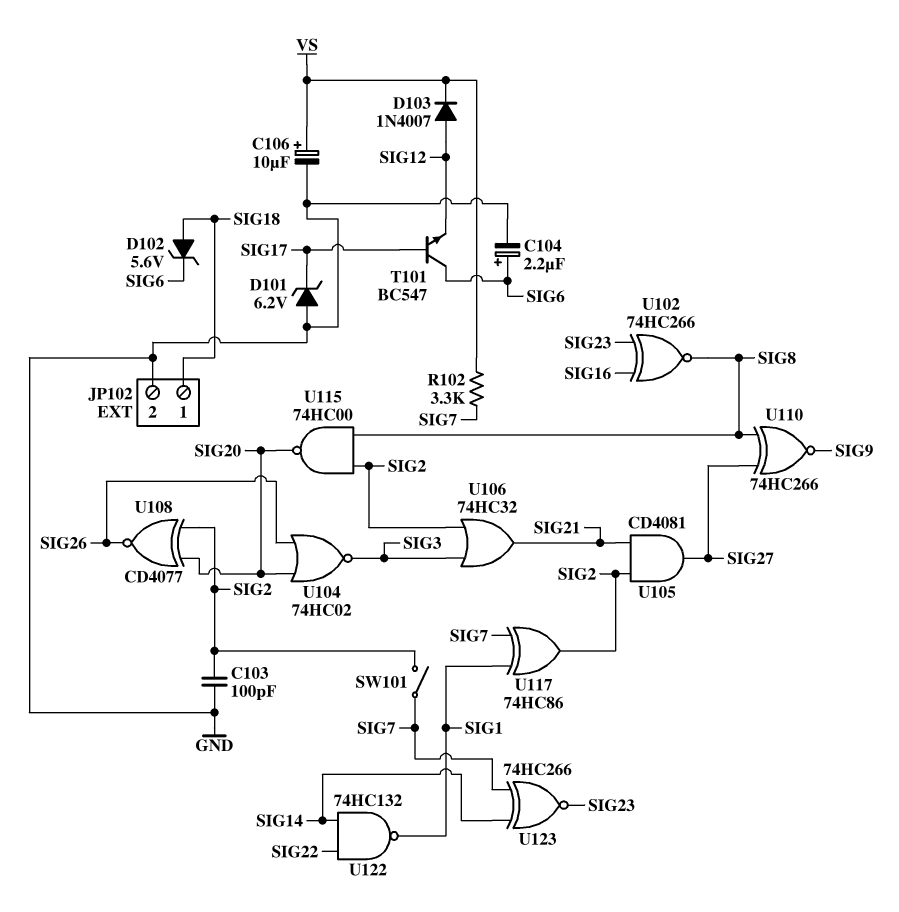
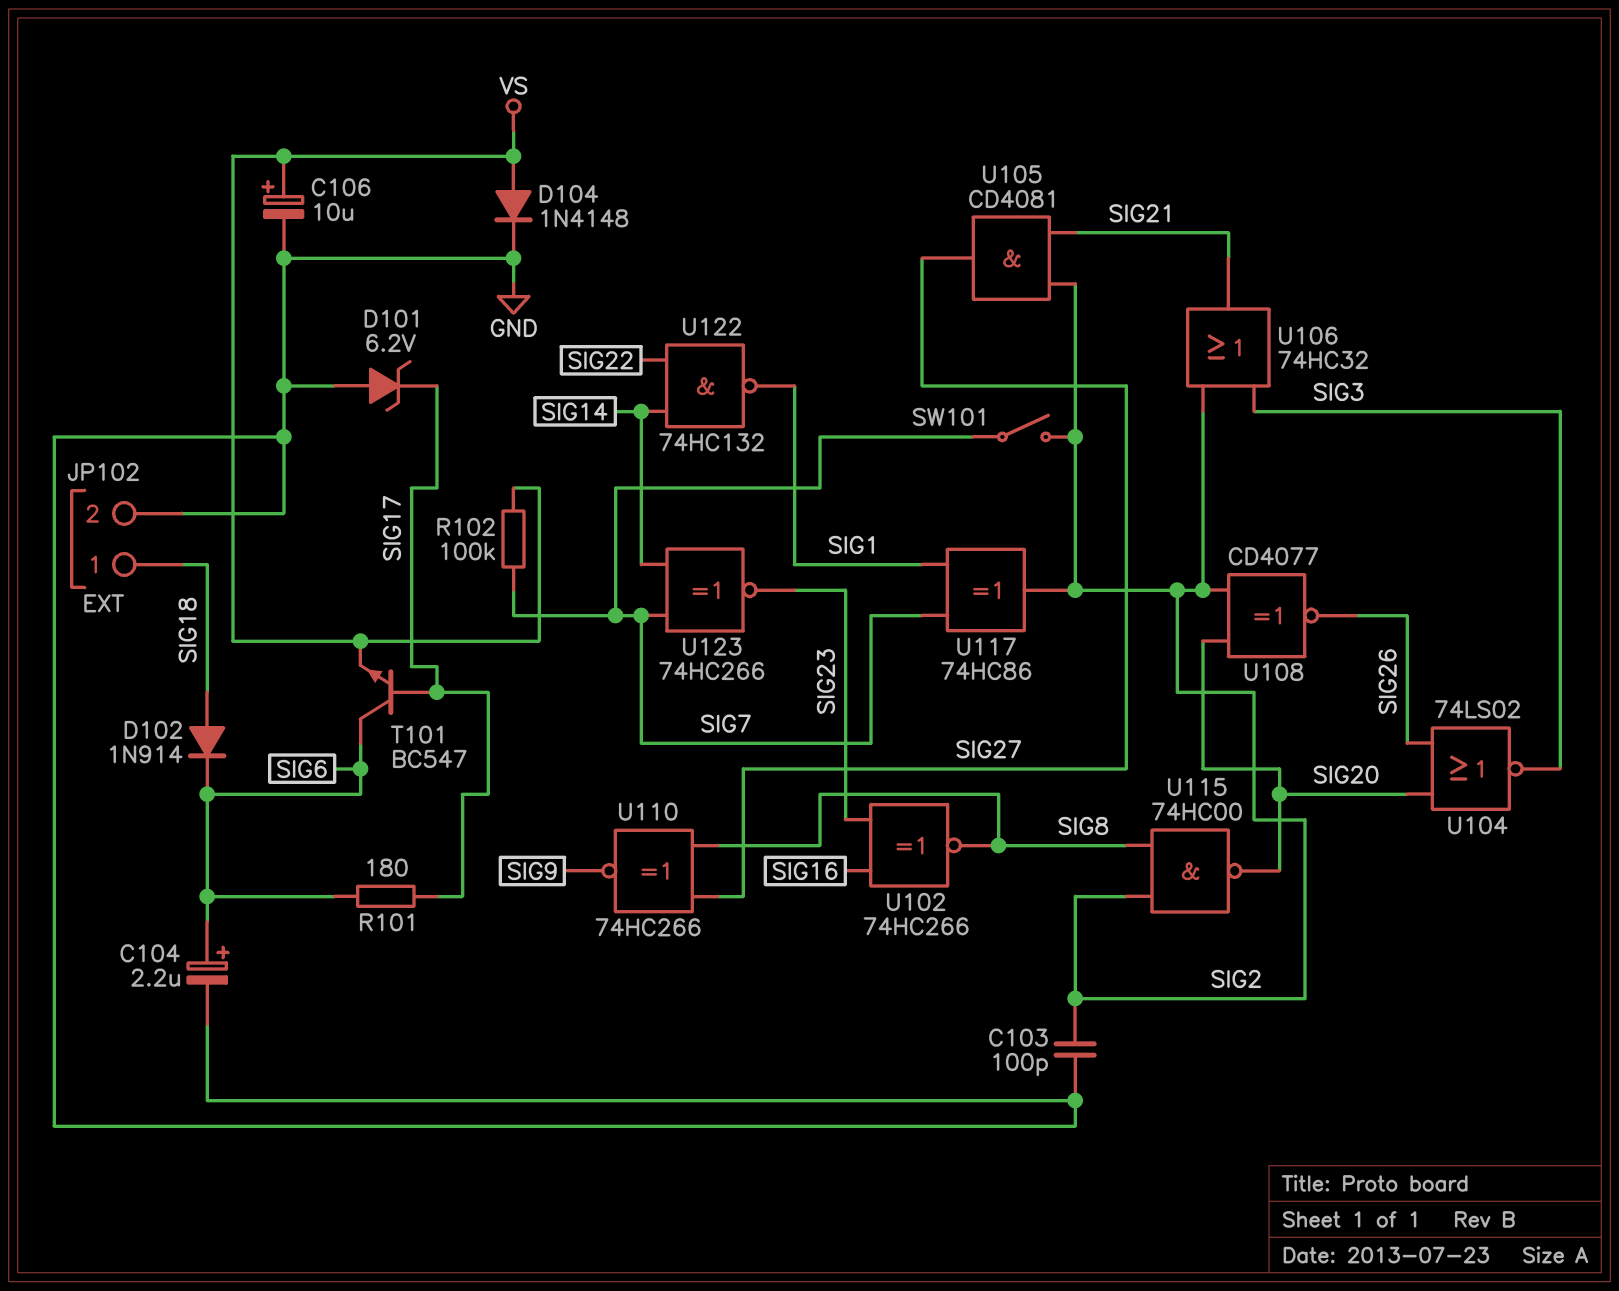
D102: zener 5.6V (A SIG18, K SIG6) -> diode 1N914 (A SIG18, K SIG6)
D103: diode 1N4007 (A SIG12, K VS) -> none
D104: none -> diode 1N4148 (A VS, K GND)
R101: none -> 180 (SIG6, SIG17)
R102: 3.3k (SIG7, VS) -> 100k (SIG7, VS)
T101: NPN BC547 (B SIG17, C SIG6, E SIG12) -> NPN BC547 (B SIG17, C SIG6, E VS)
U104: NOR 74HC02 (in SIG20, in SIG26, out SIG3) -> NOR 74LS02 (in SIG20, in SIG26, out SIG3)

